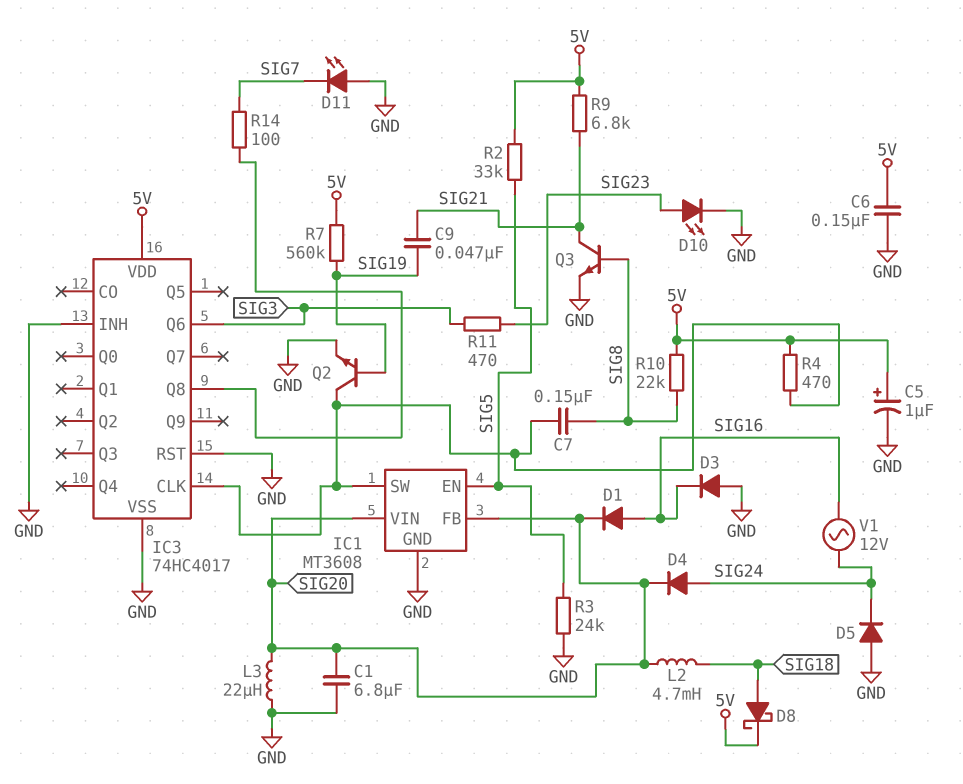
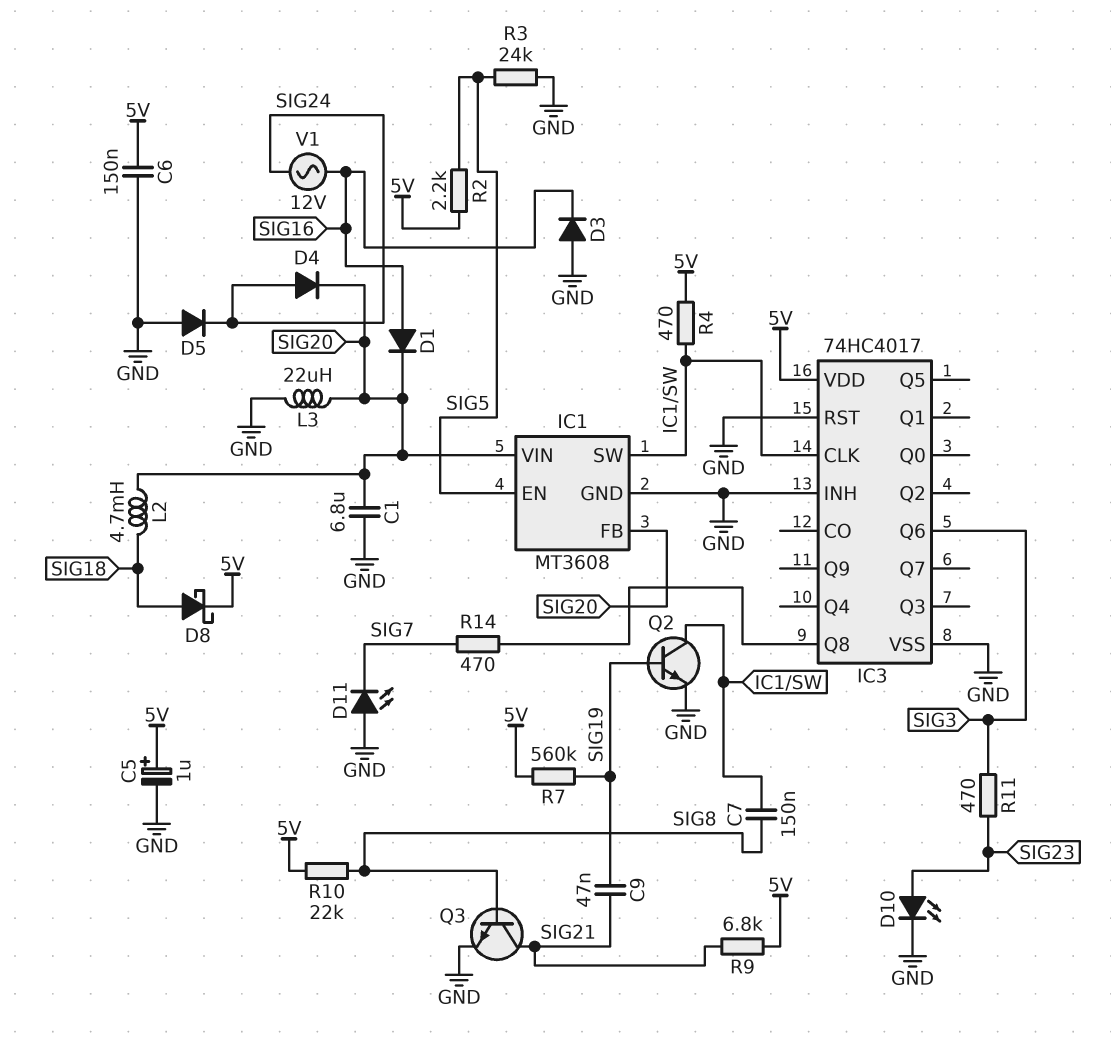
R2: 33k (5V, SIG5) -> 2.2k (5V, SIG5)
R14: 100 (IC3/Q8, SIG7) -> 470 (IC3/Q8, SIG7)

